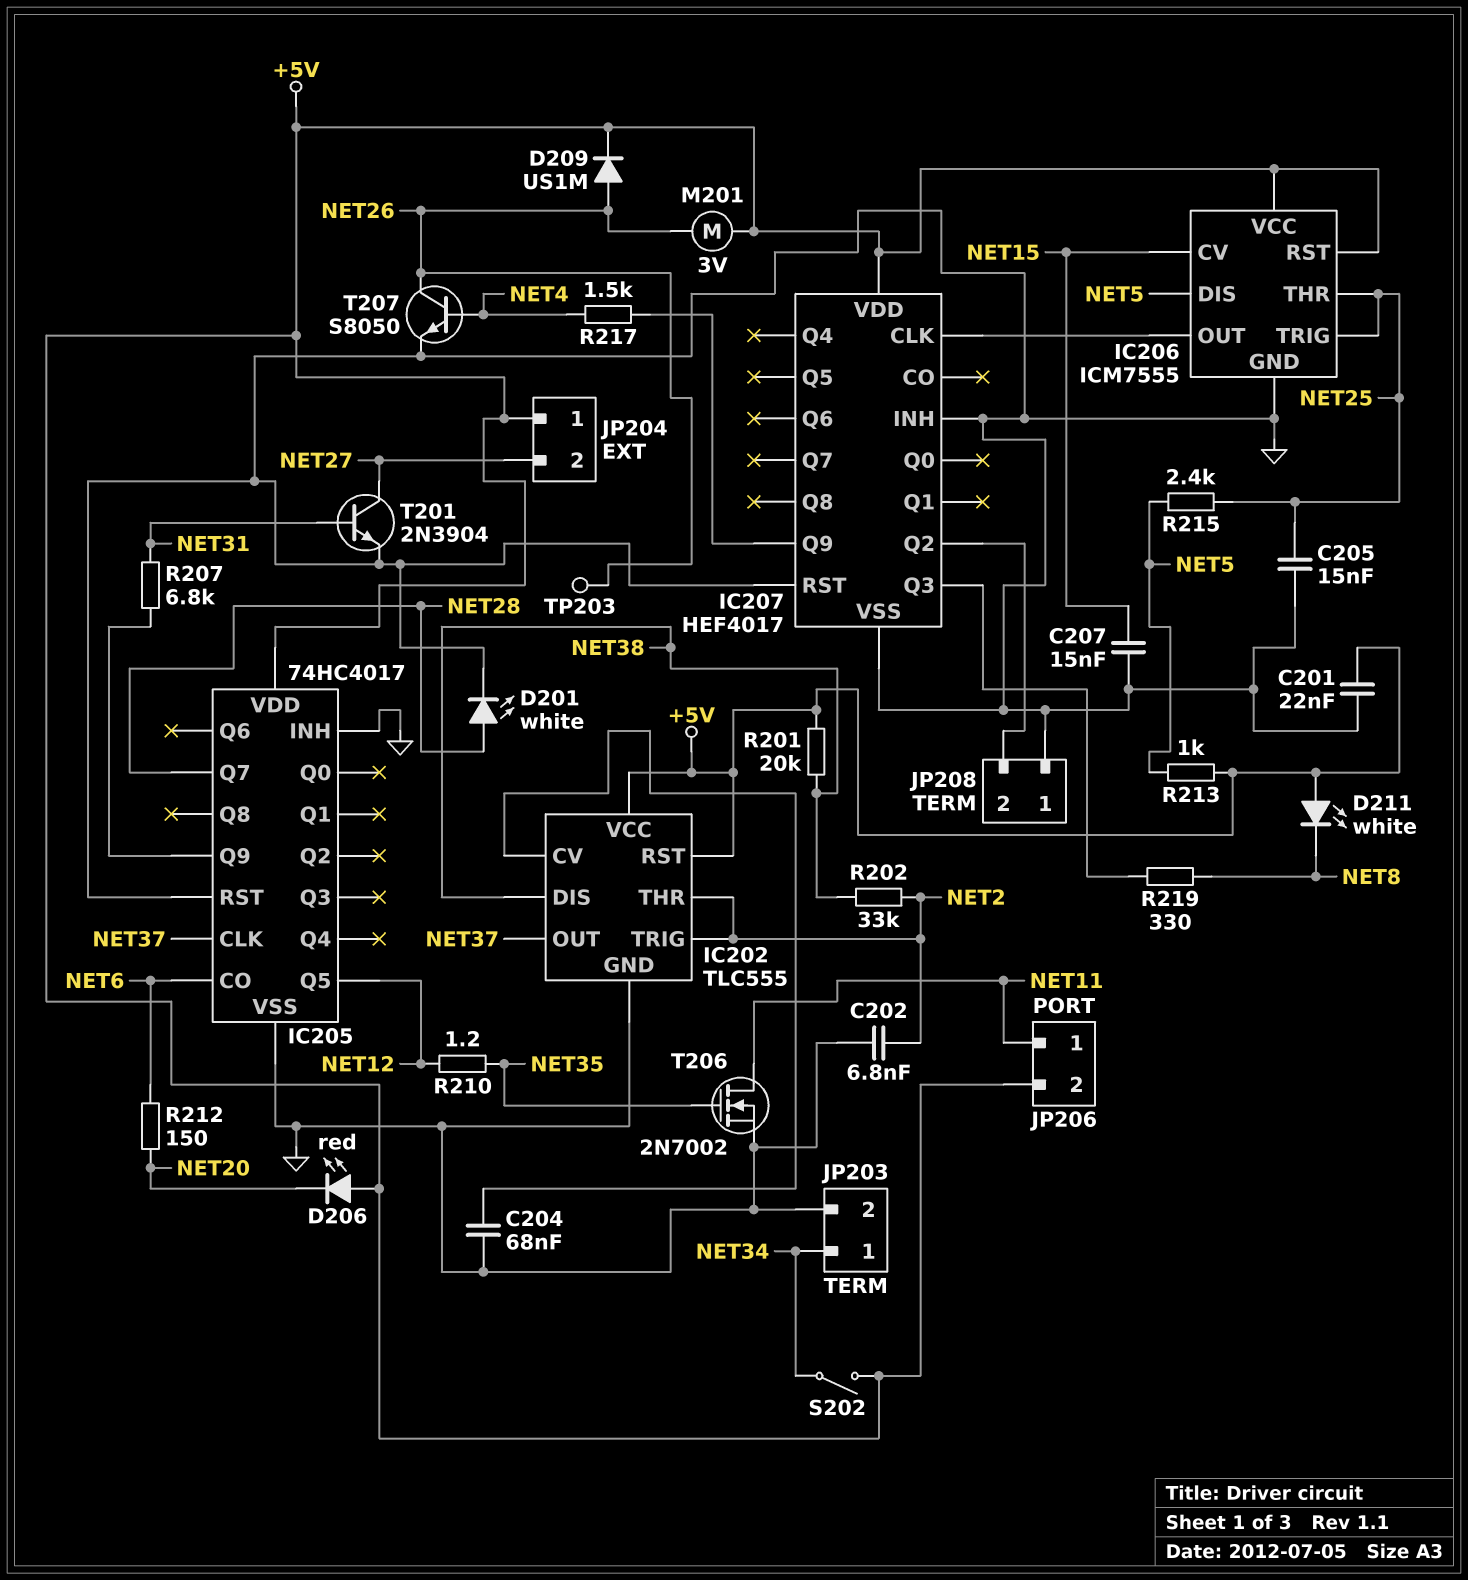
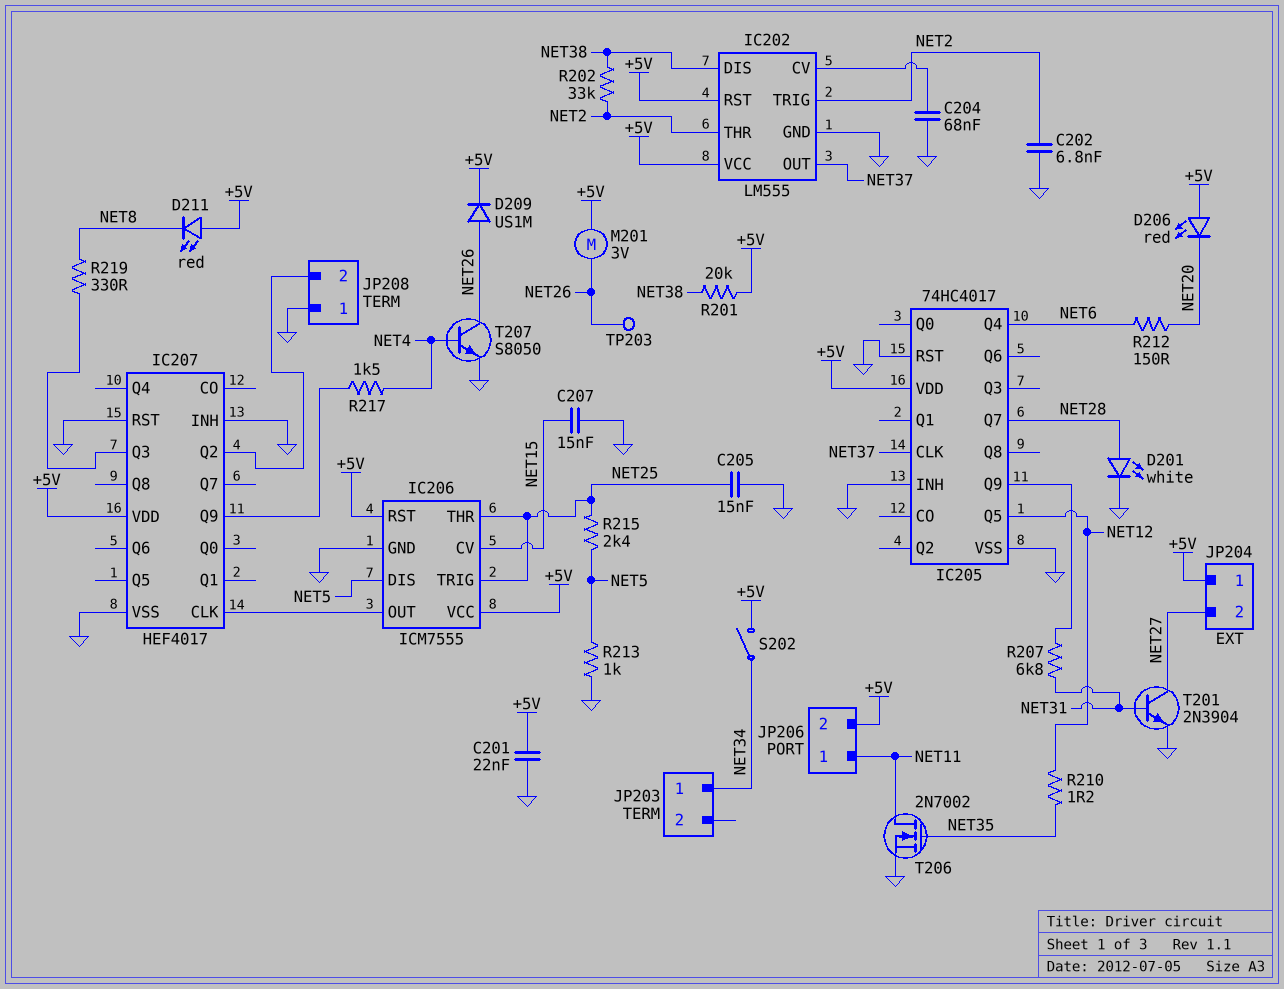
D211: LED white (A +5V, K NET8) -> LED red (A +5V, K NET8)
IC202: TLC555 -> LM555
IC205 pin CO: NET6 -> none
IC205 pin Q4: none -> NET6
JP203 pin 2: GND -> none
R213: 1k (+5V, NET5) -> 1k (GND, NET5)

